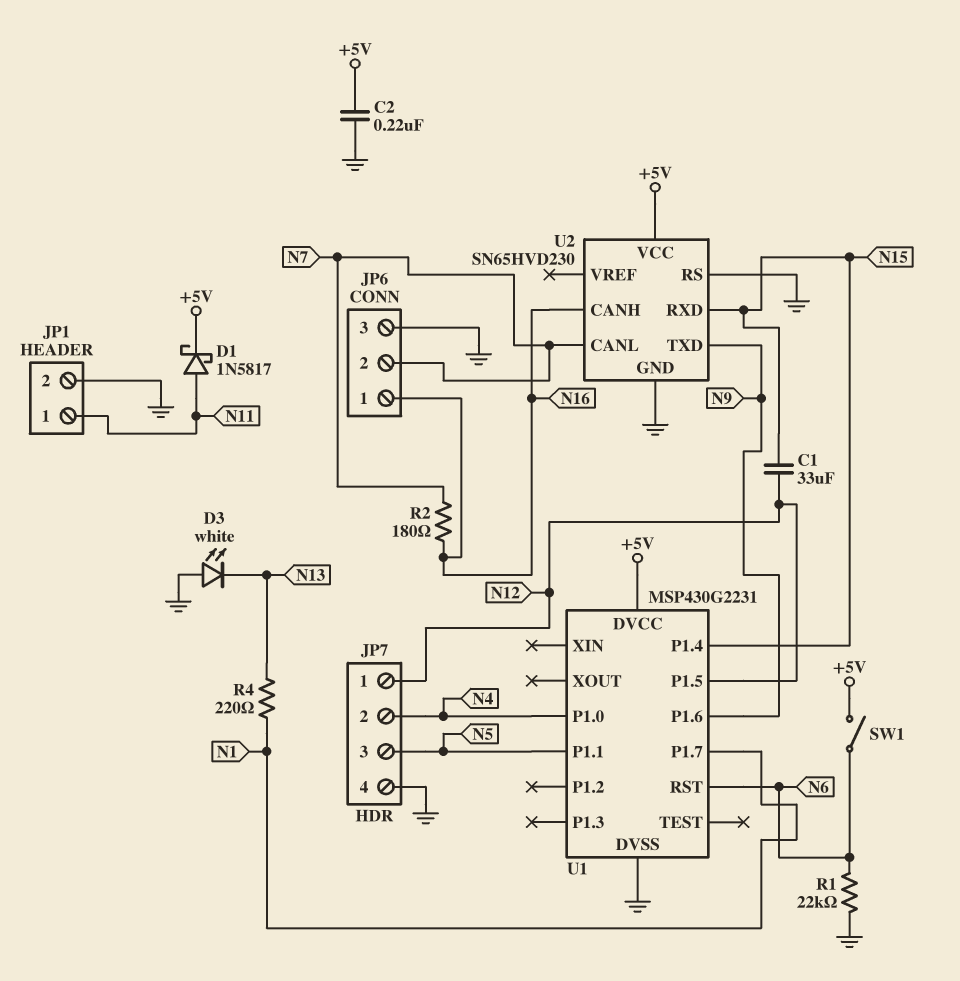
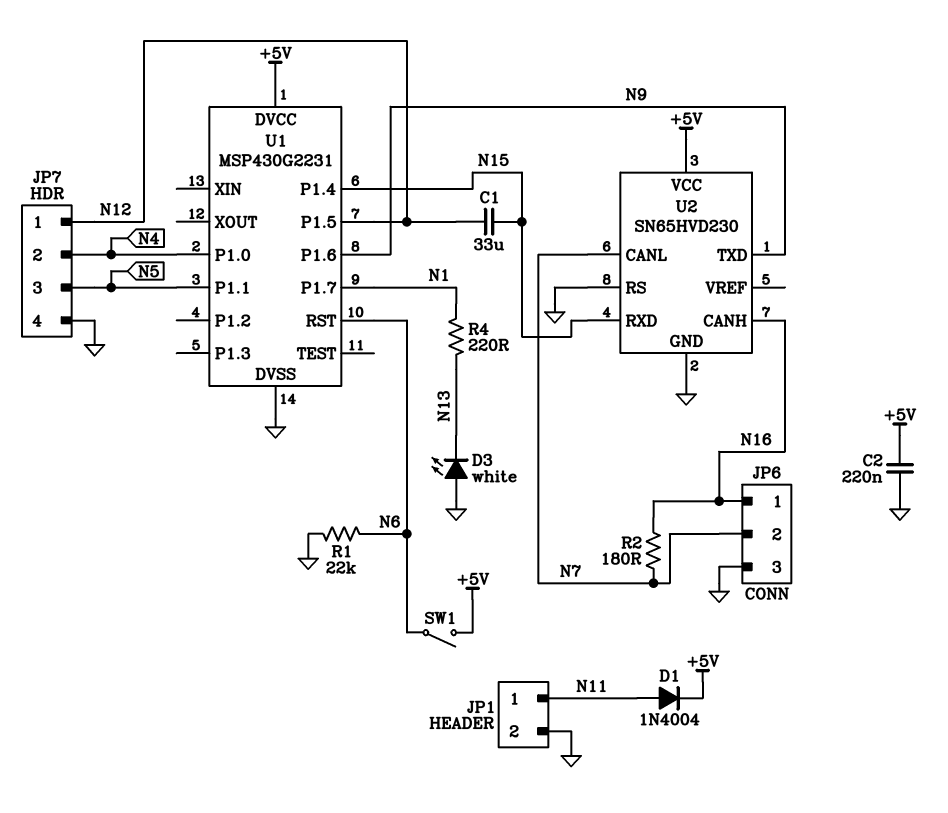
D1: schottky 1N5817 (A N11, K +5V) -> diode 1N4004 (A N11, K +5V)

